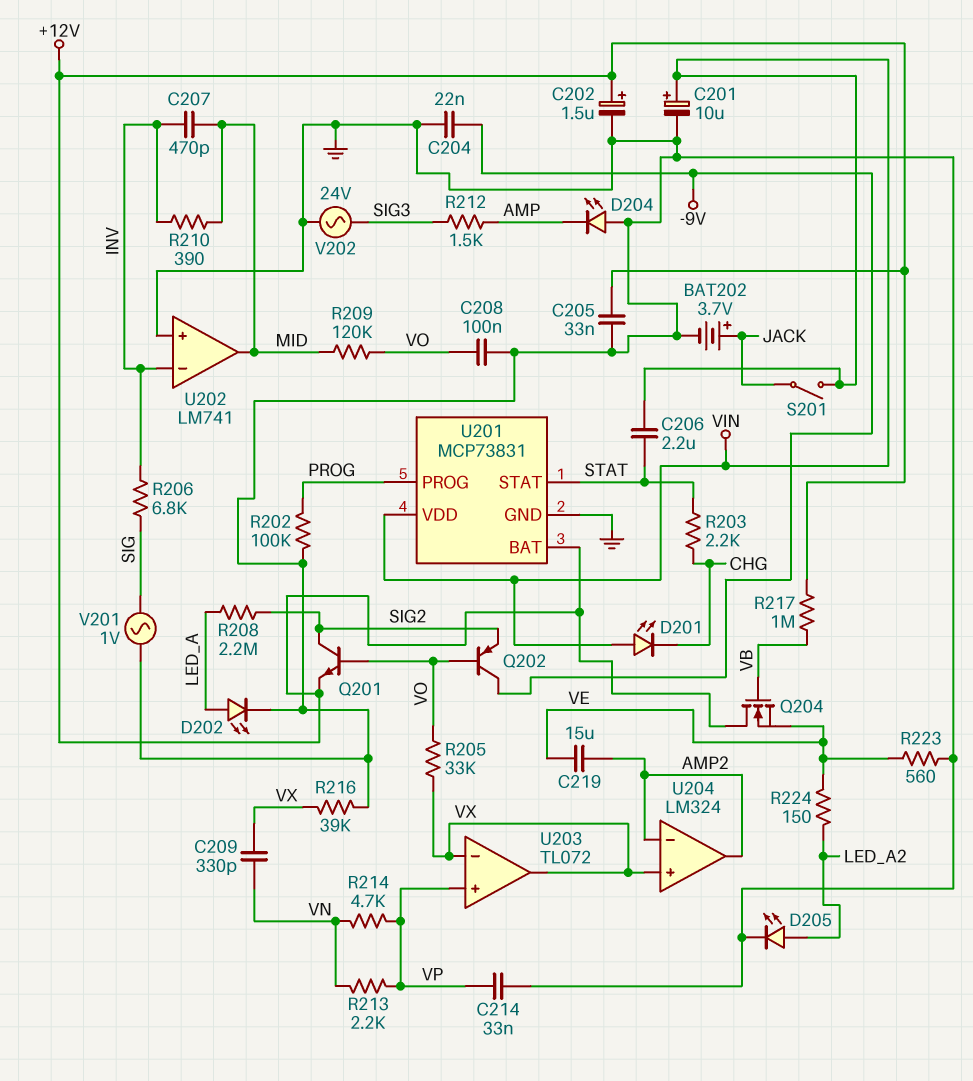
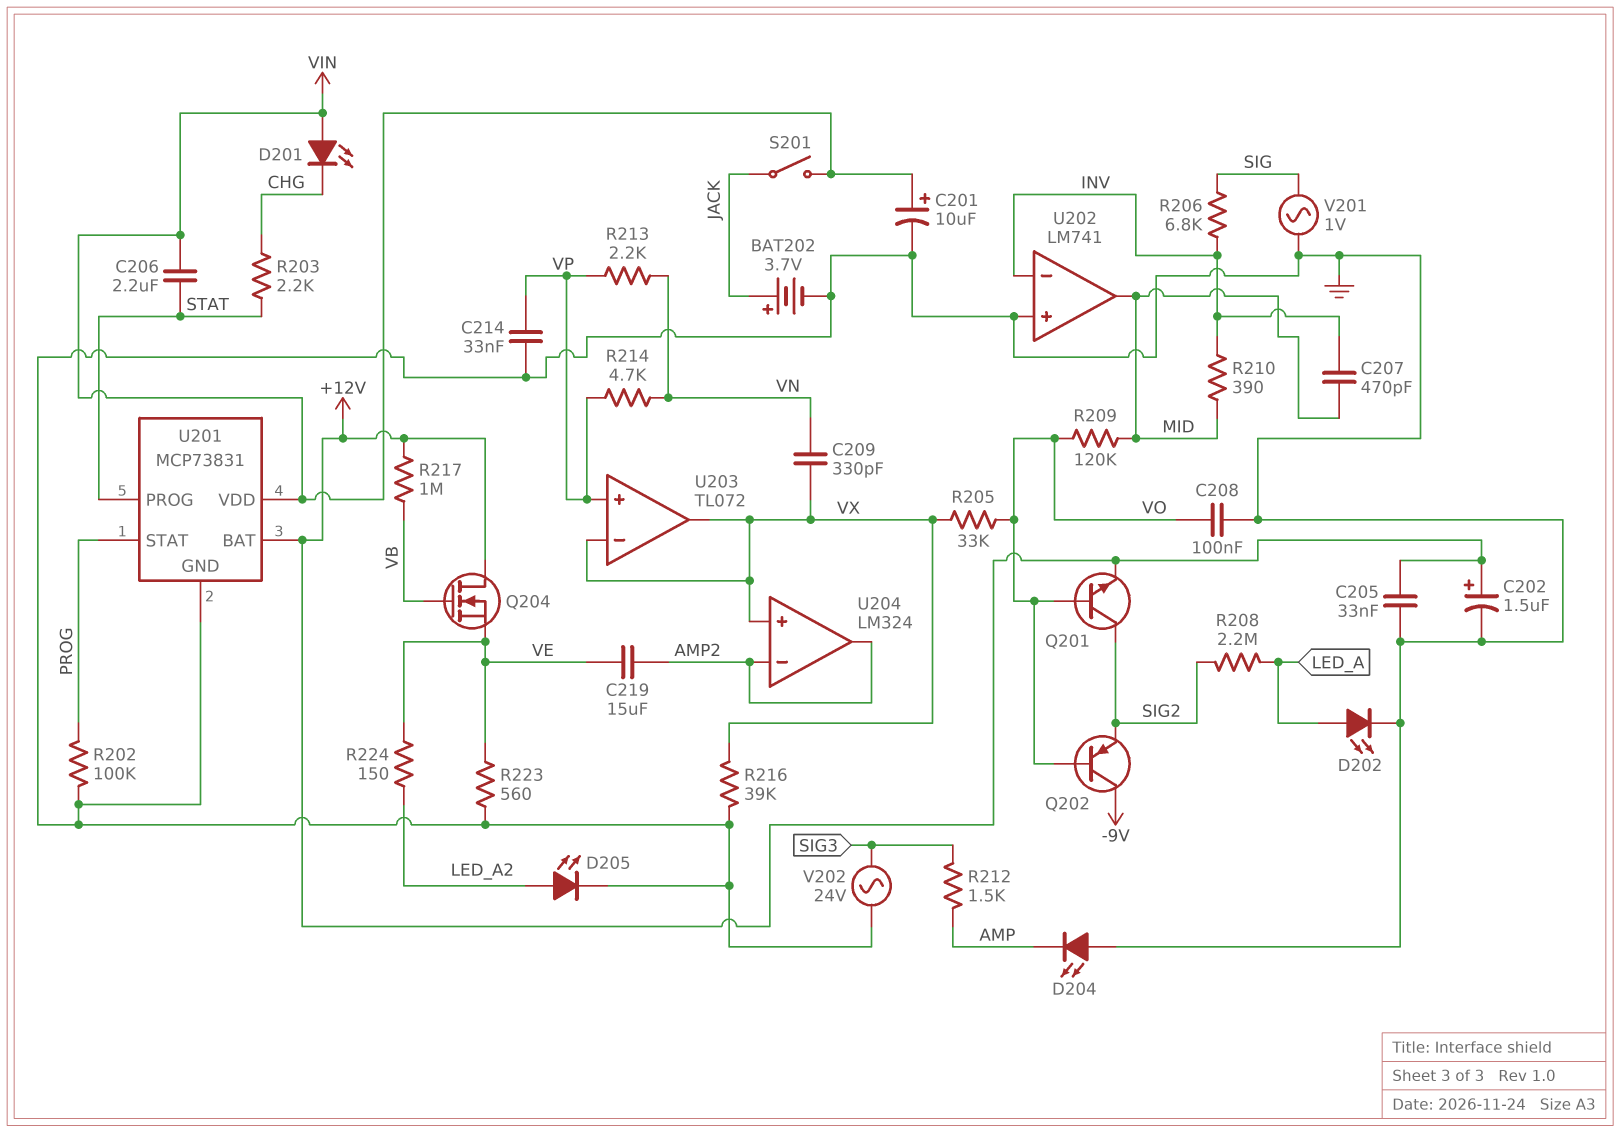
C204: 22nF (-9V, GND) -> none
U201 pin PROG: PROG -> STAT
U201 pin STAT: STAT -> PROG

